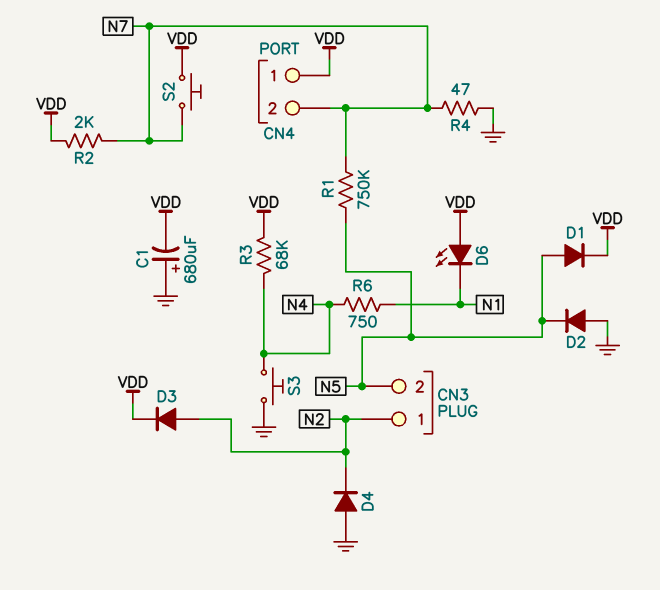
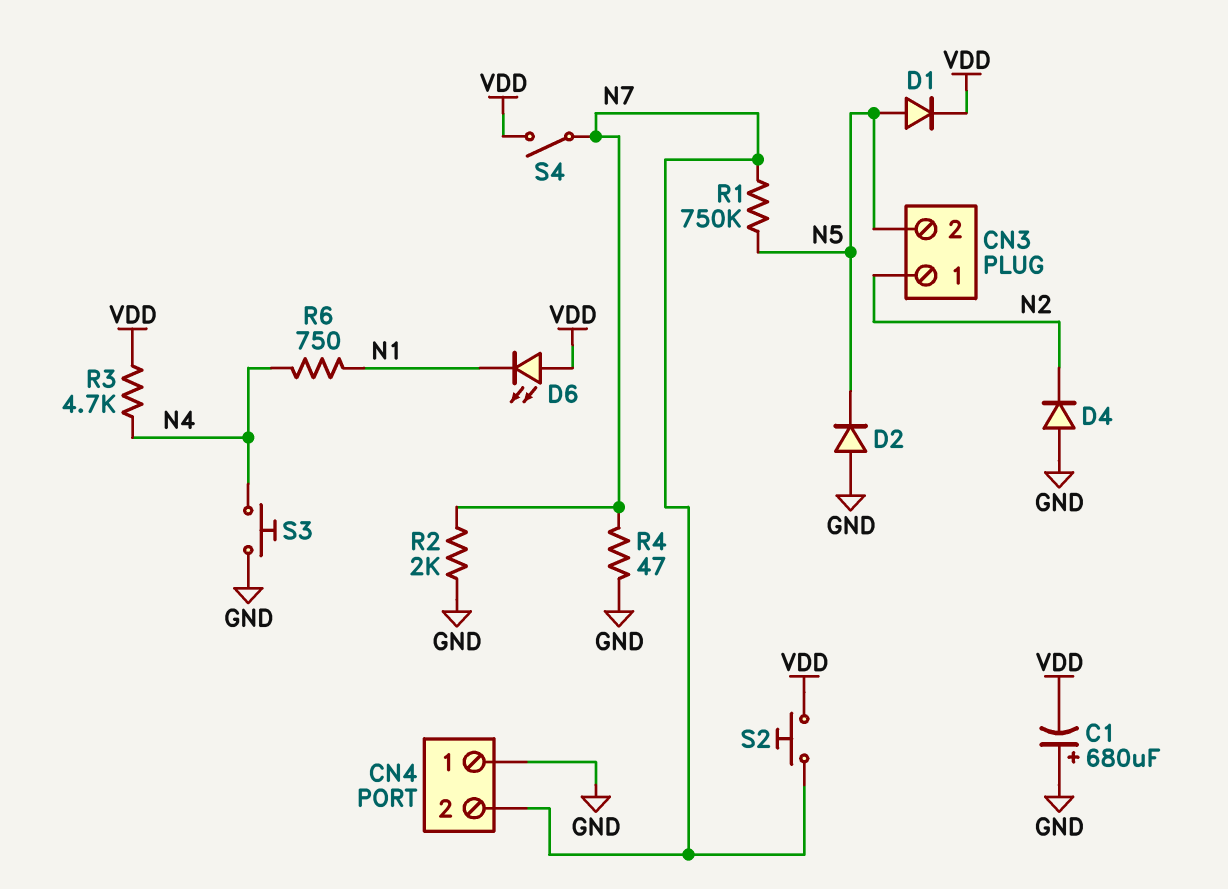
CN4 pin 1: VDD -> GND
D3: diode (A N2, K VDD) -> none
R2: 2k (N7, VDD) -> 2k (GND, N7)
R3: 68k (N4, VDD) -> 4.7k (N4, VDD)
S4: none -> switch (N7, VDD)

